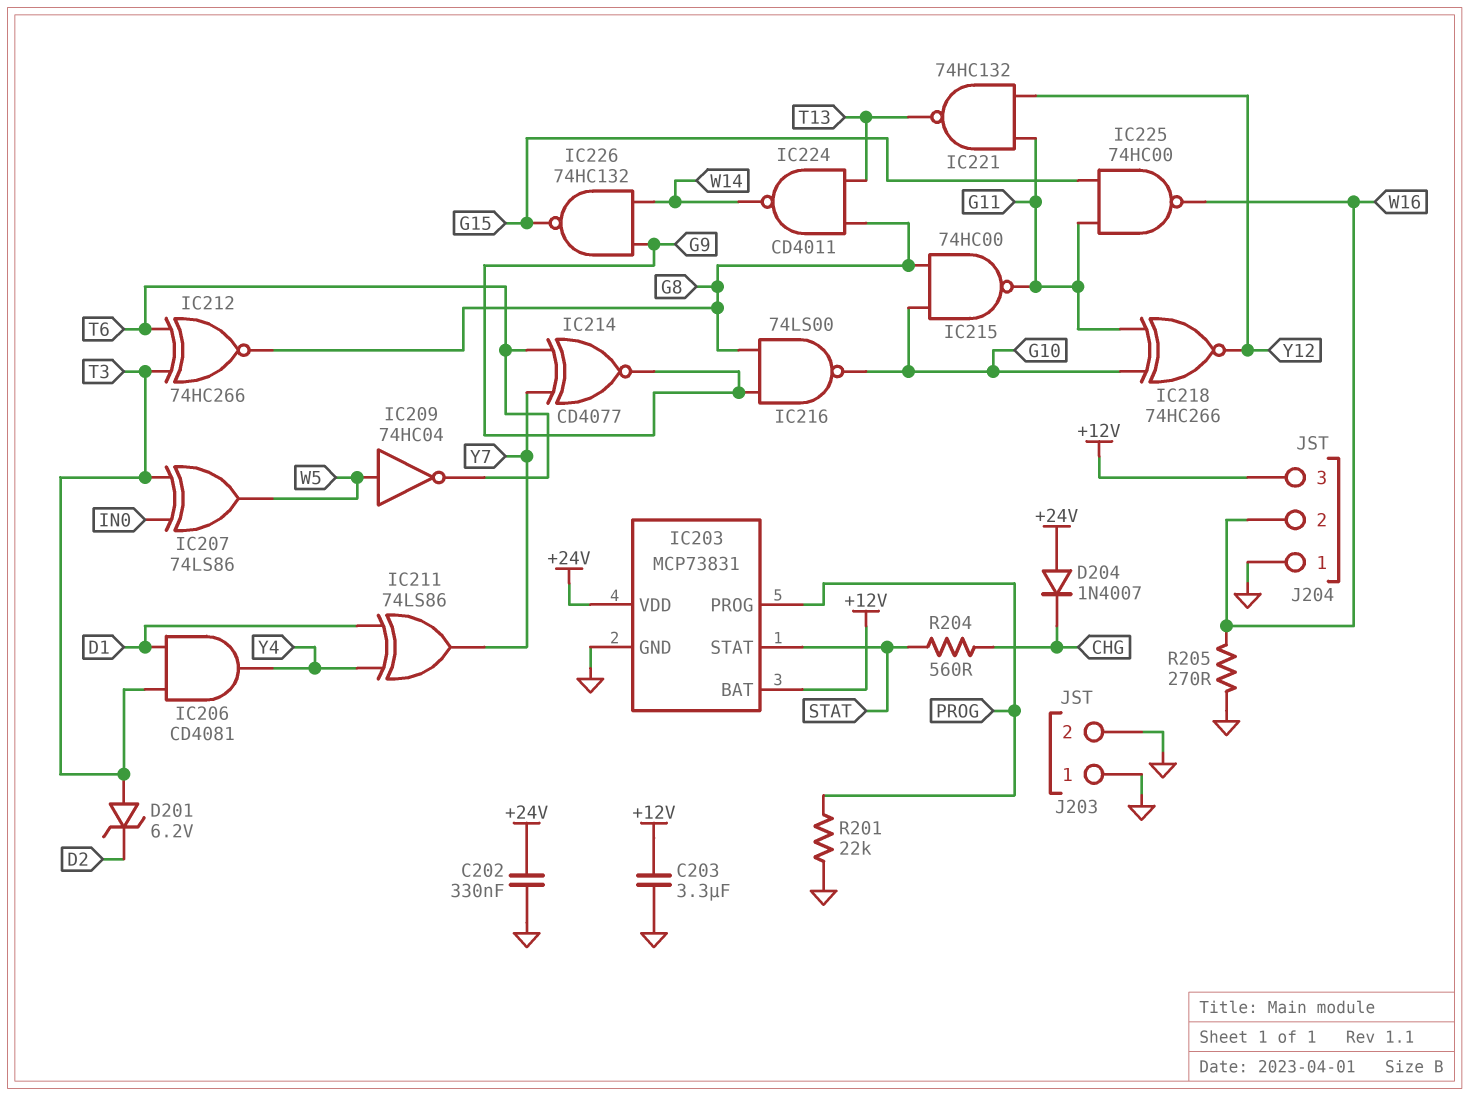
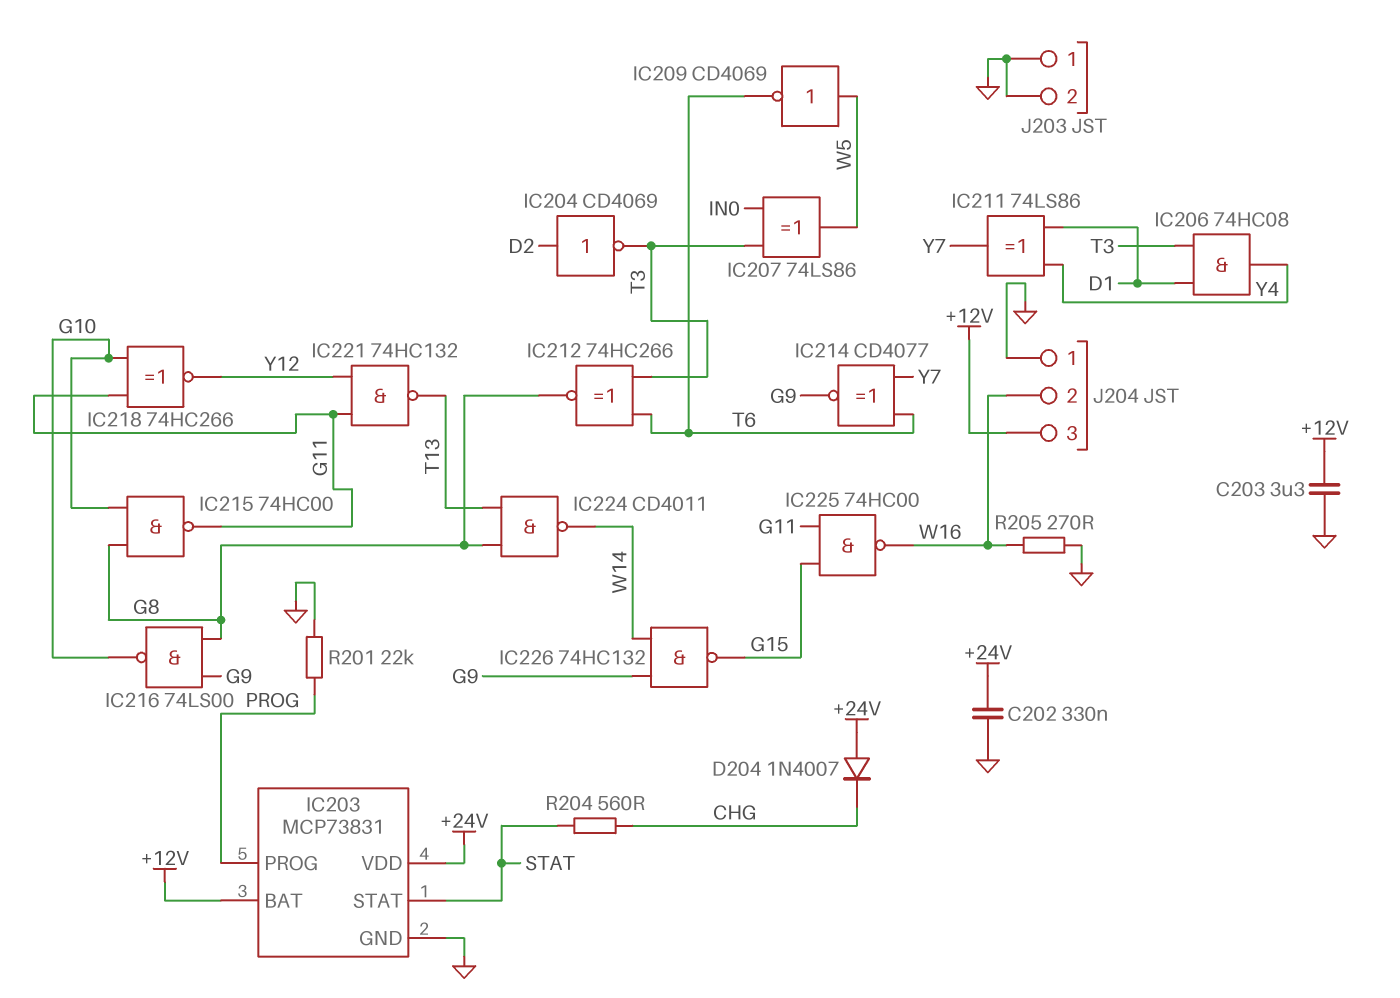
D201: zener 6.2V (A T3, K D2) -> none
IC204: none -> NOT CD4069 (in D2, out T3)
IC206: AND CD4081 (in D1, in T3, out Y4) -> AND 74HC08 (in D1, in T3, out Y4)
IC209: NOT 74HC04 (in W5, out T6) -> NOT CD4069 (in W5, out T6)

